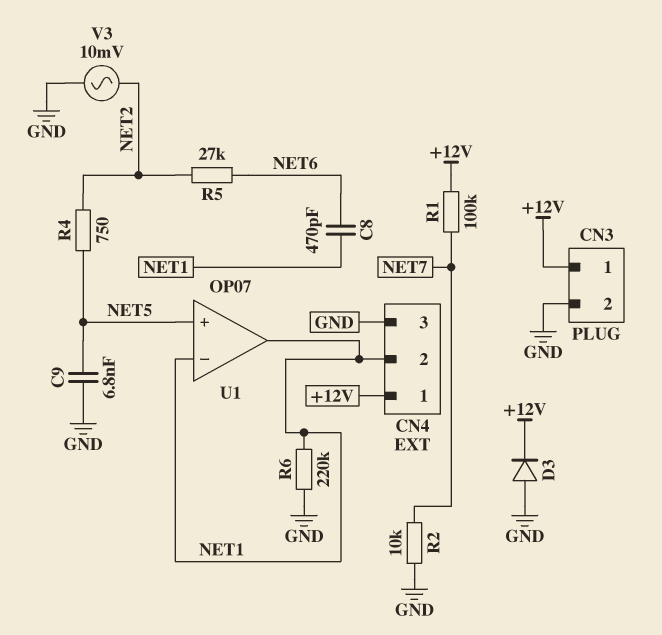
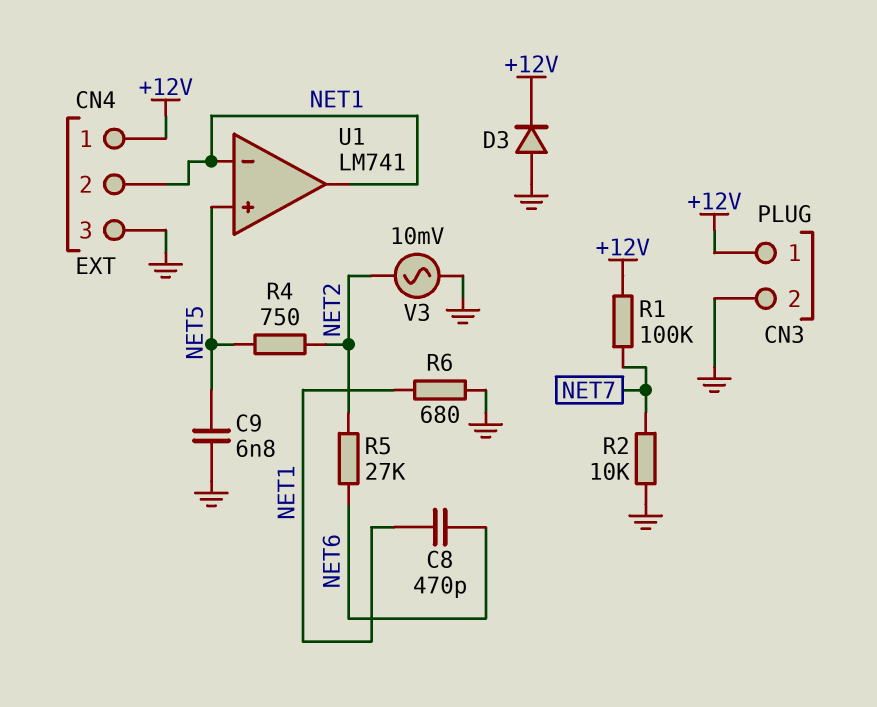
R6: 220k (GND, NET1) -> 680 (GND, NET1)
U1: OP07 -> LM741

